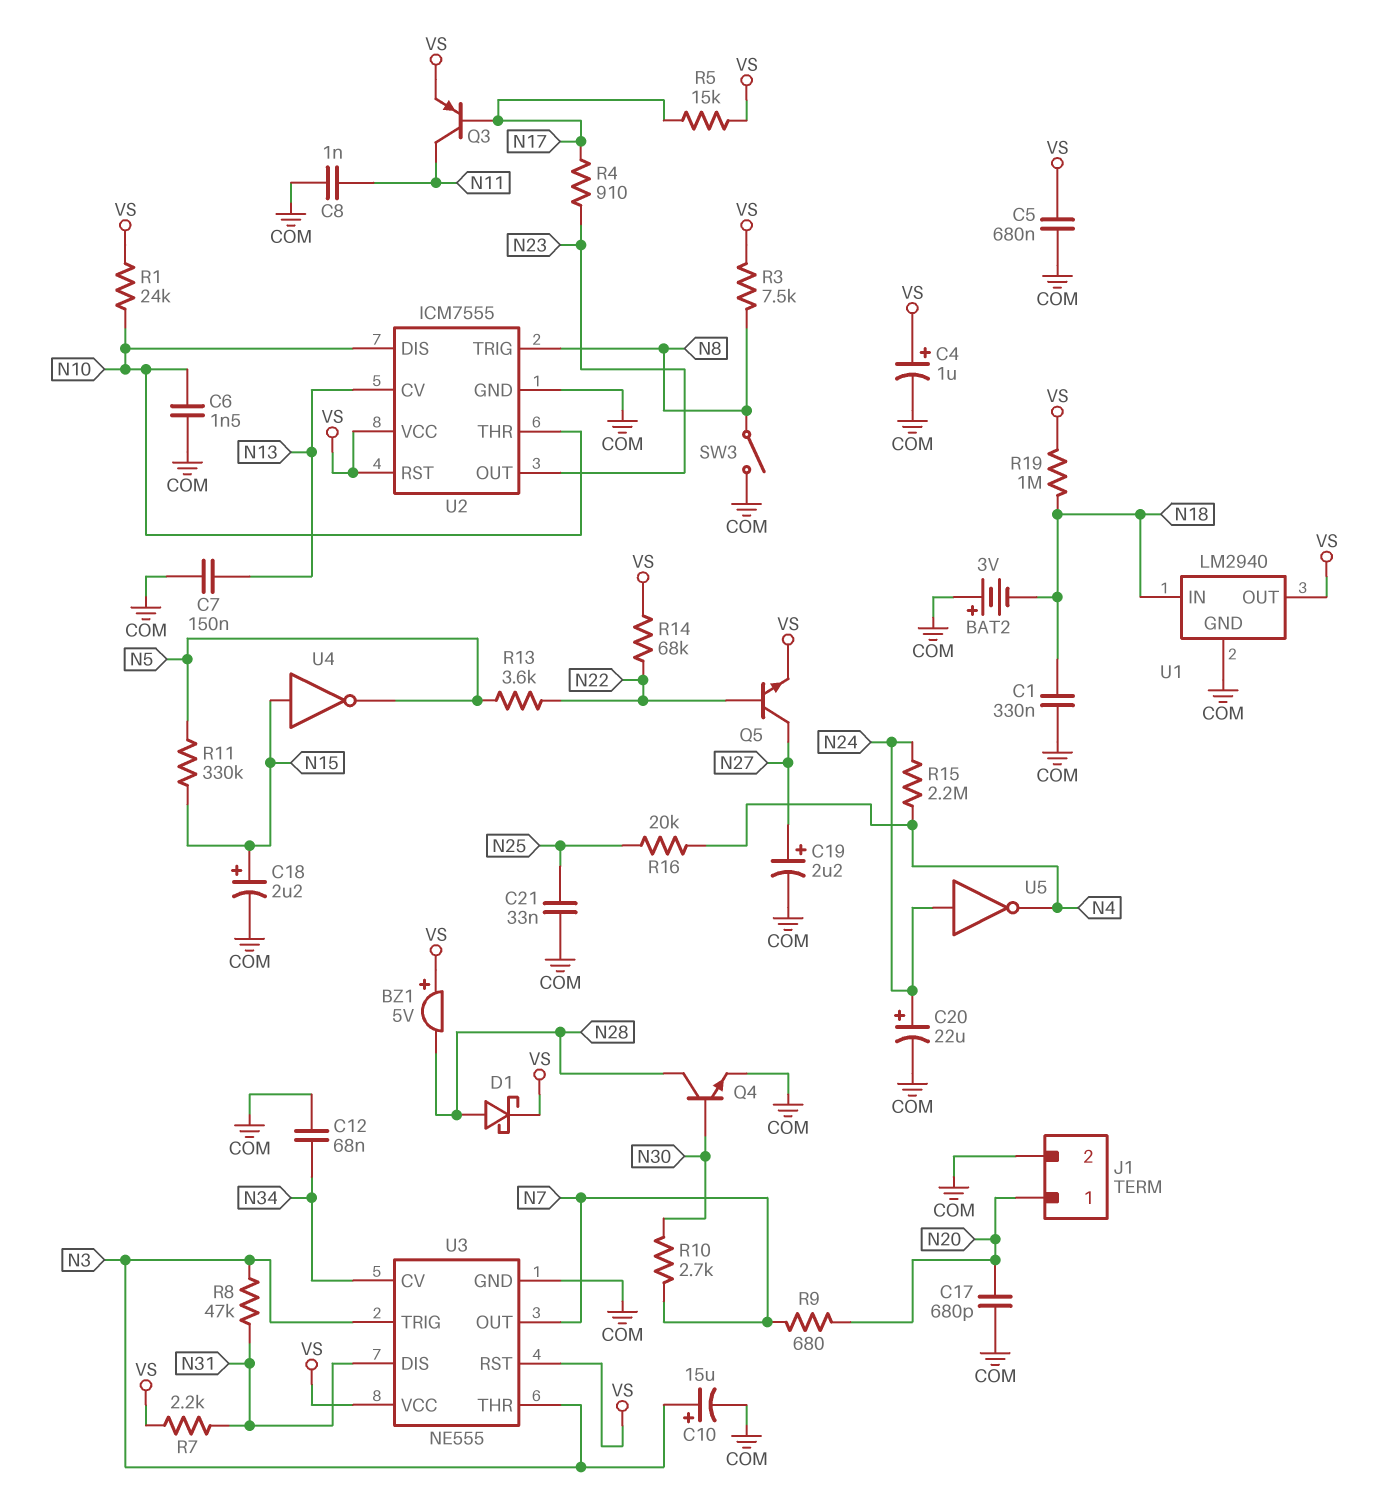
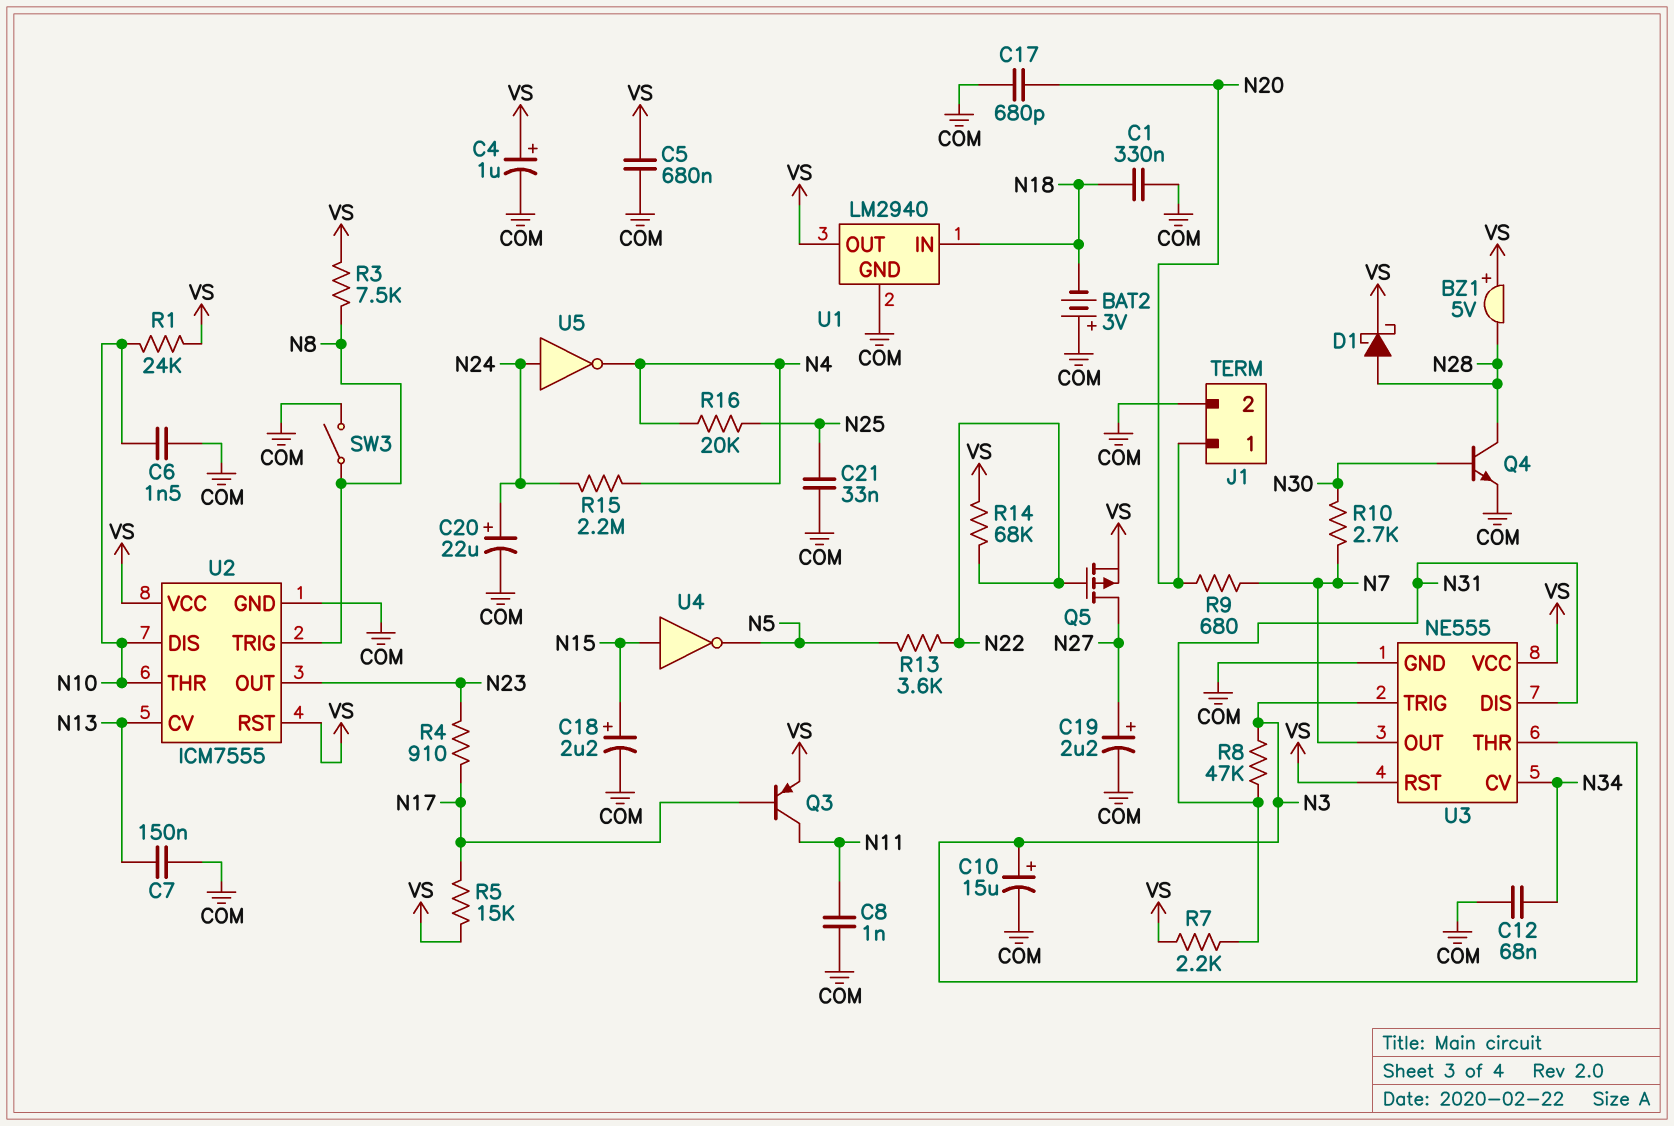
Q5: NPN (B N22, C N27, E VS) -> PMOS (G N22, D N27, S VS)
R11: 330k (N5, N15) -> none
R19: 1M (N18, VS) -> none

